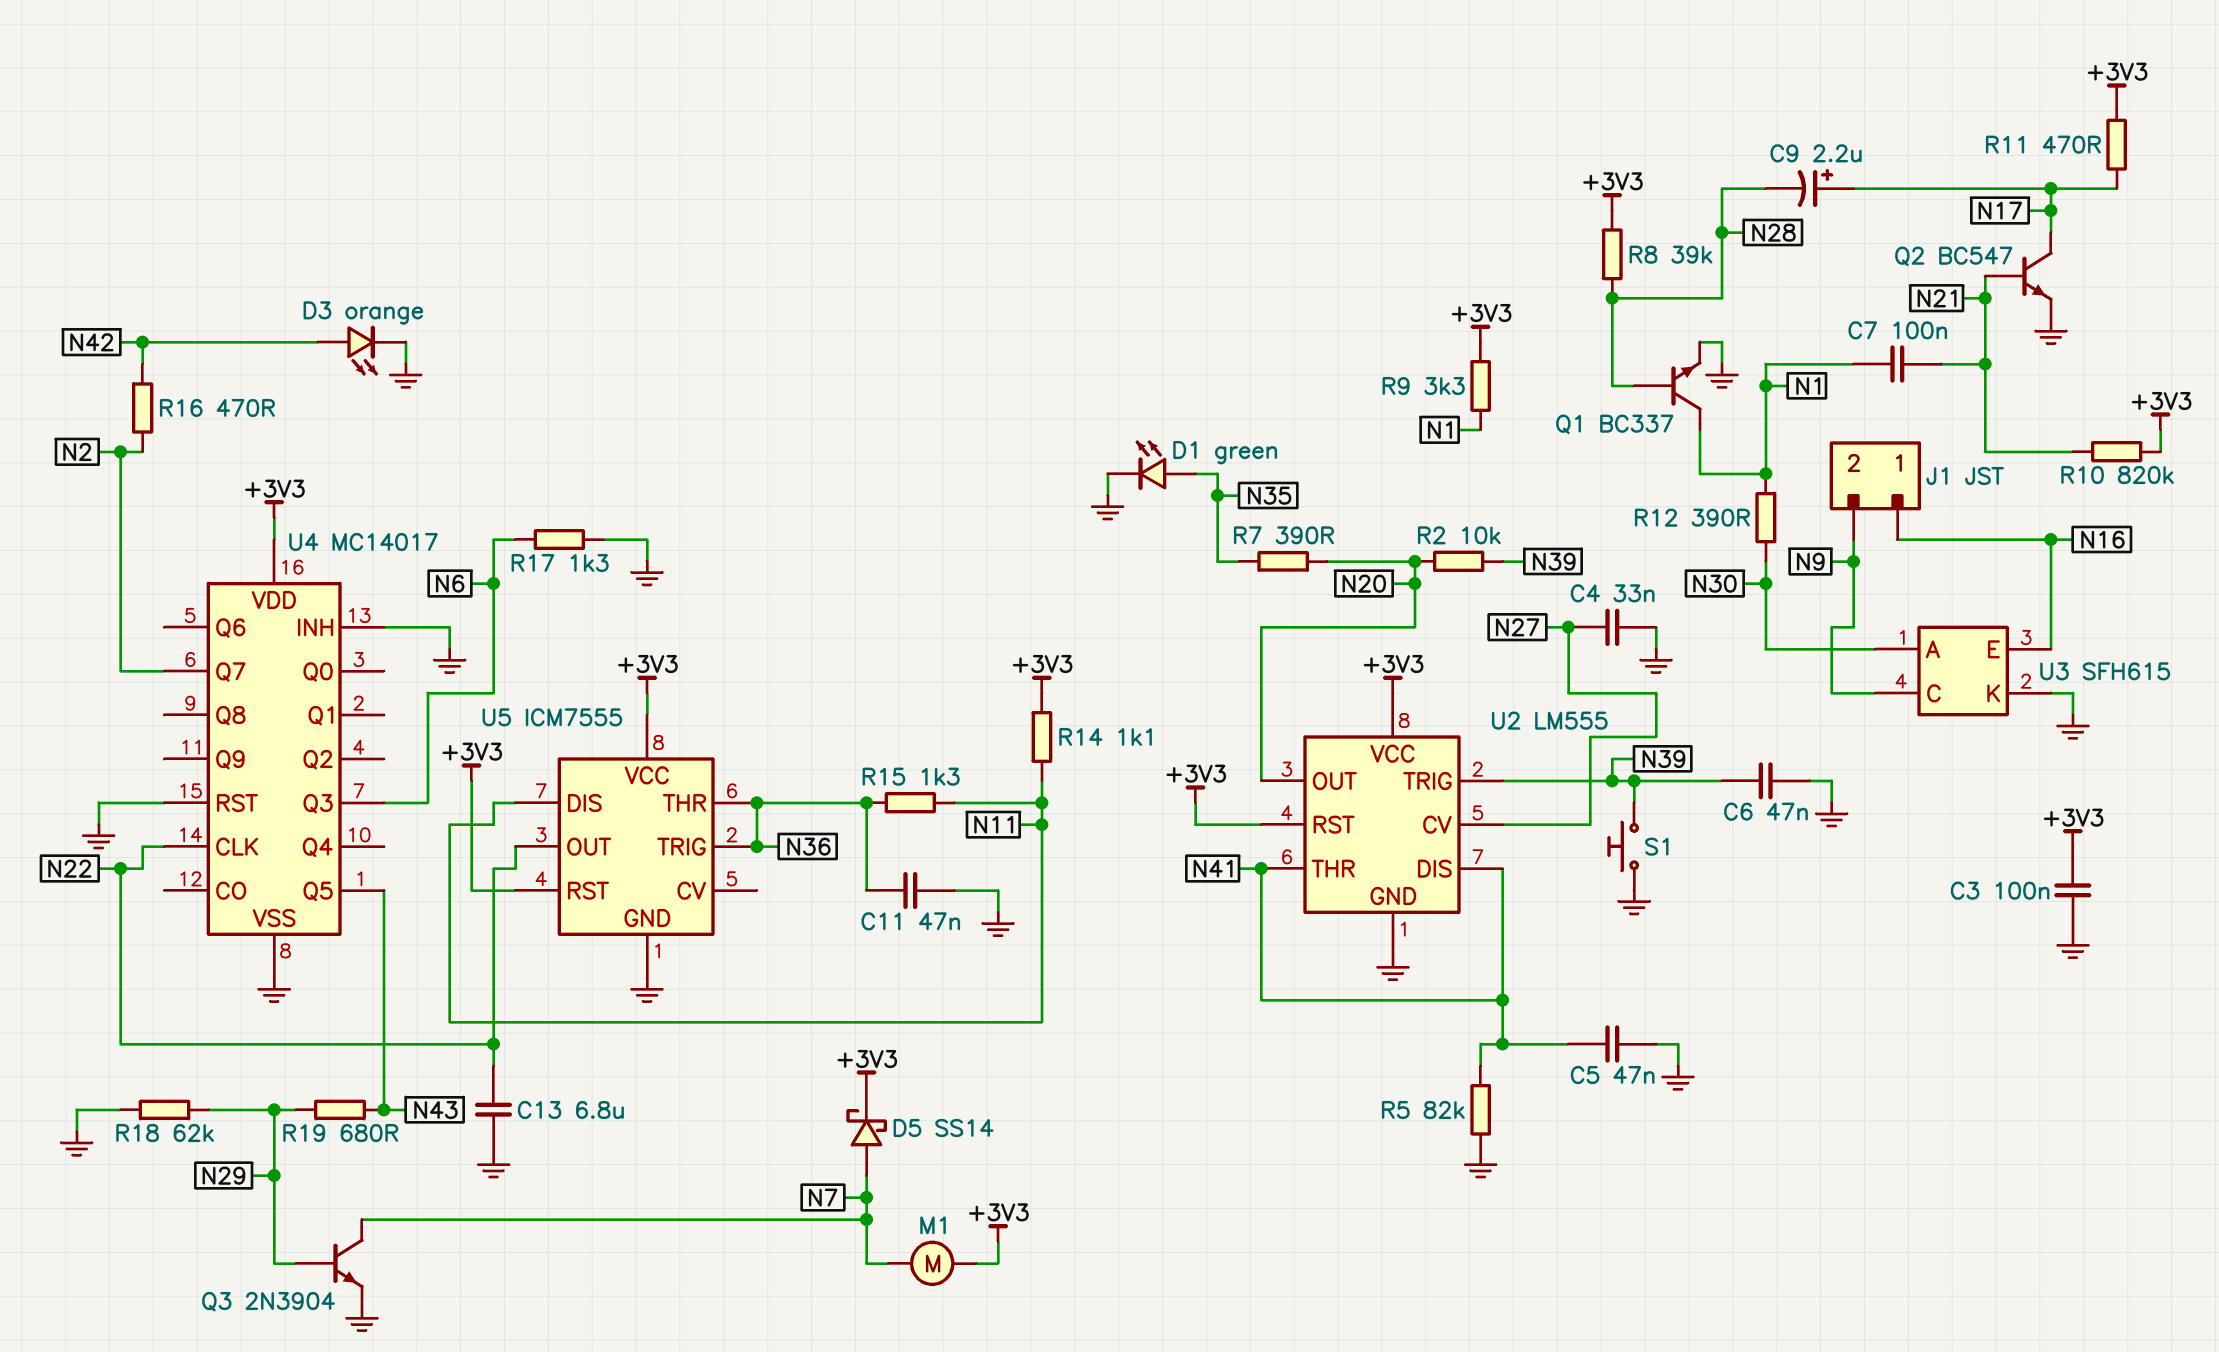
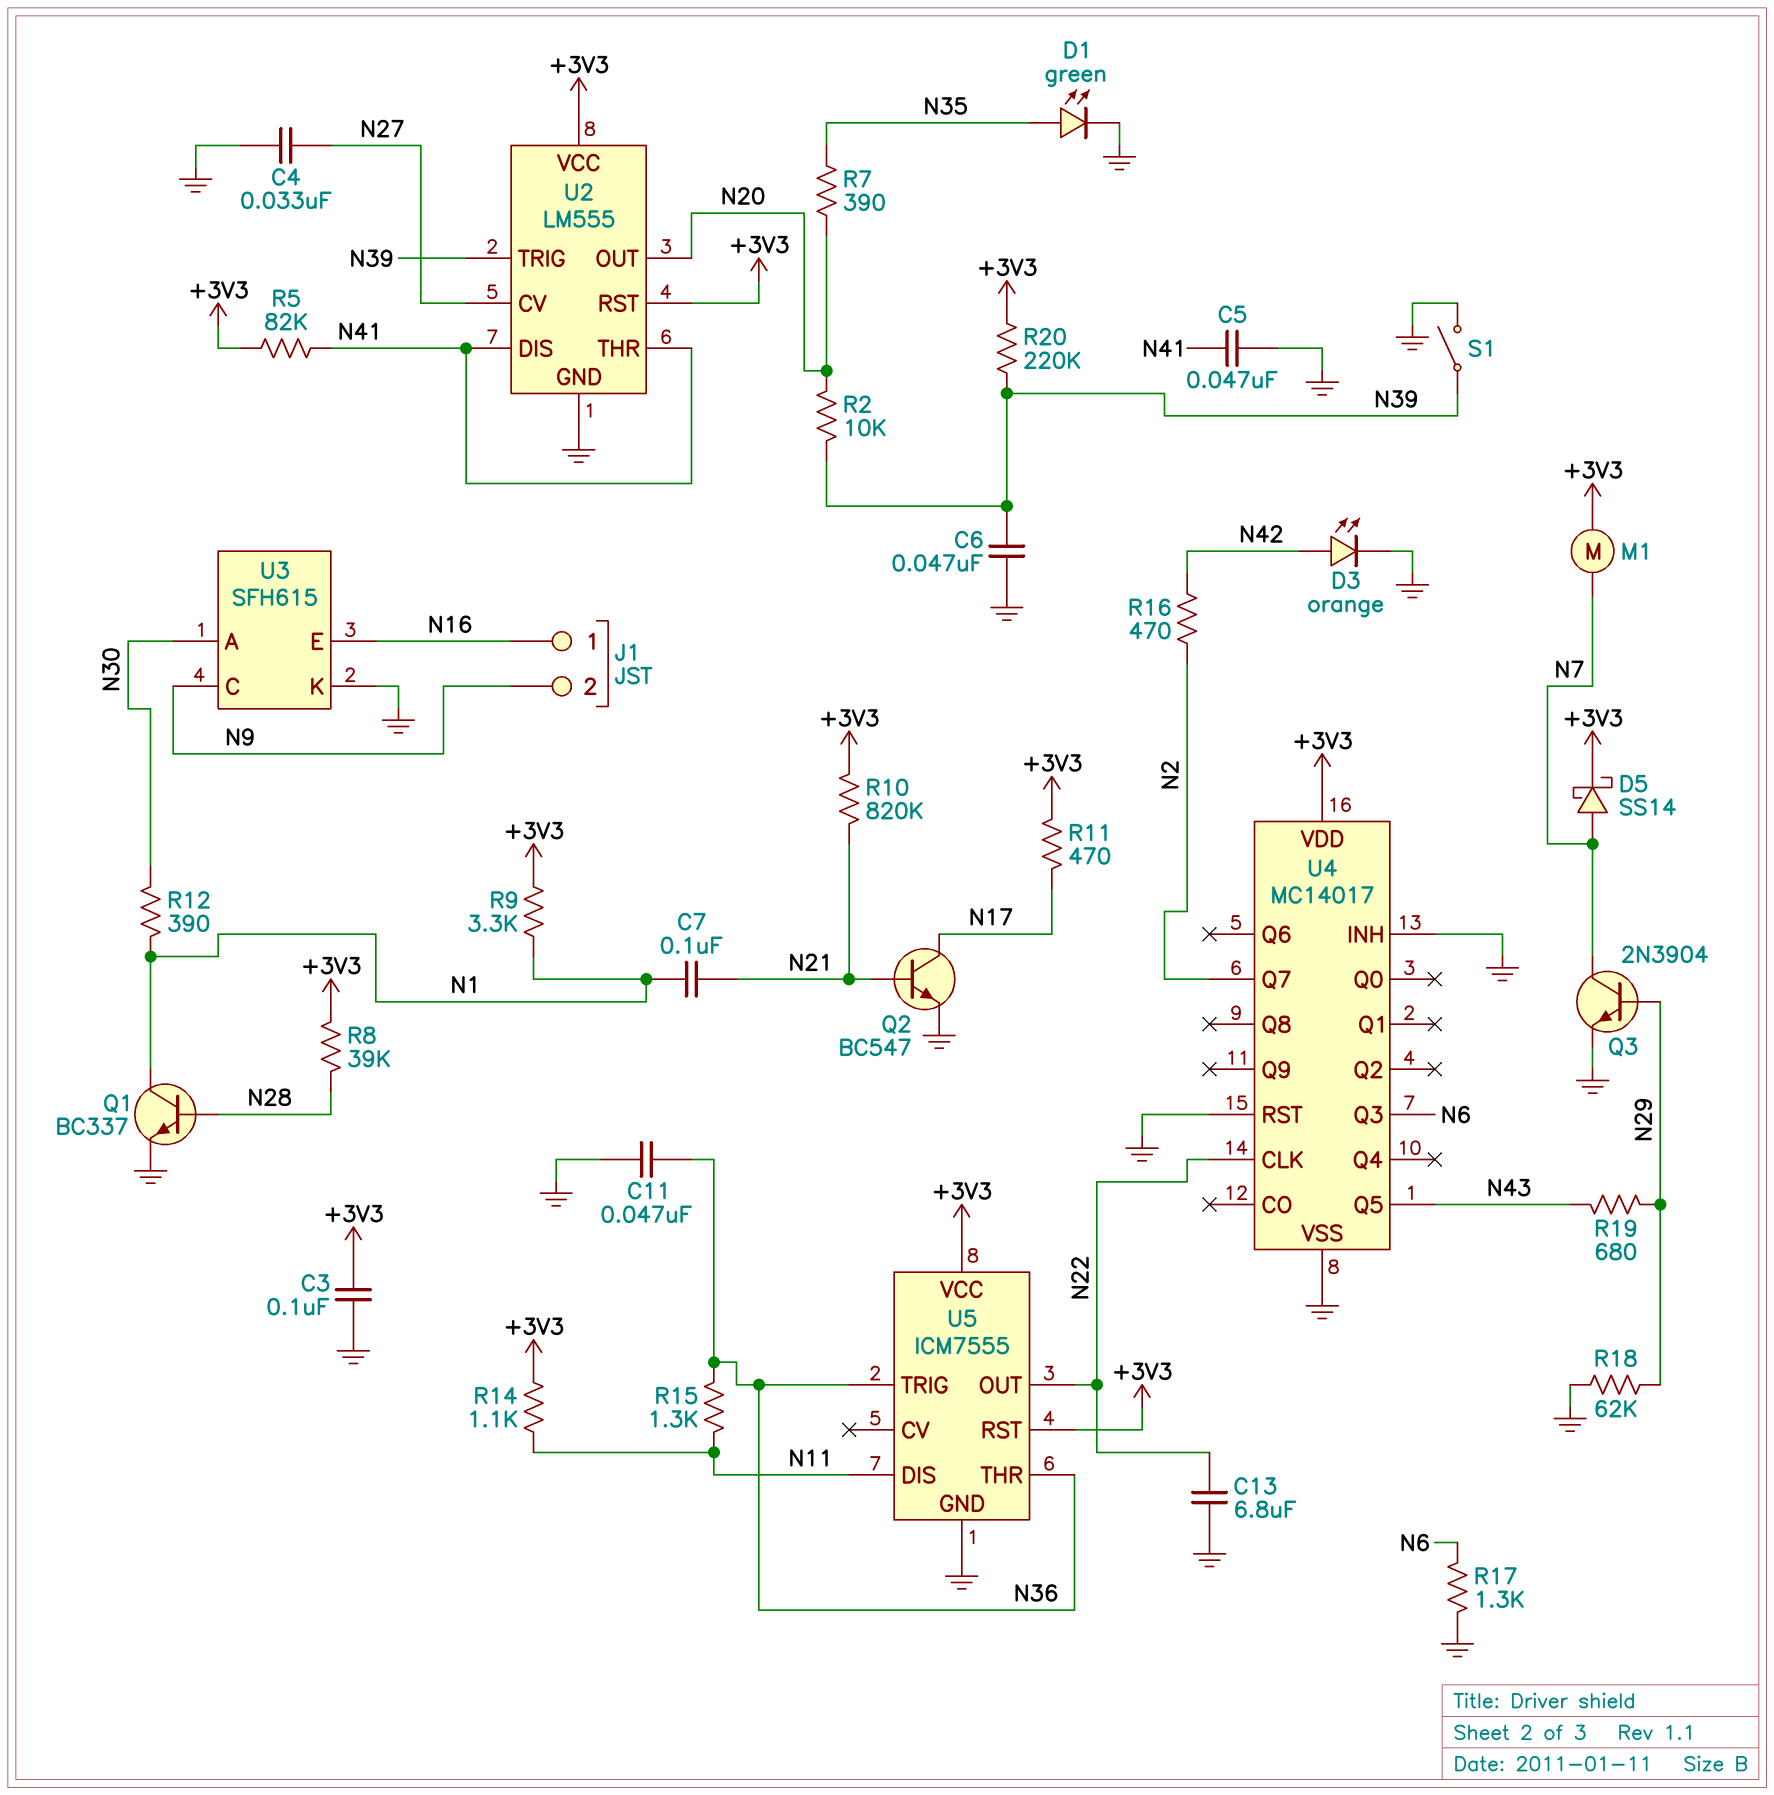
C9: 2.2uF (plus N17, minus N28) -> none
R5: 82k (GND, N41) -> 82k (+3V3, N41)
R20: none -> 220k (+3V3, N39)
S1: button (GND, N39) -> switch (GND, N39)

